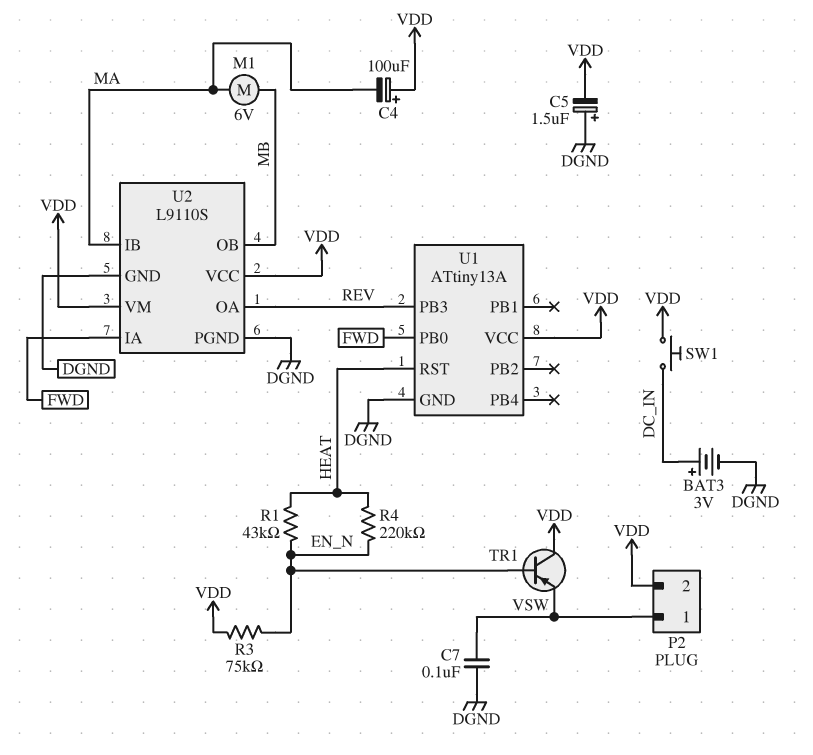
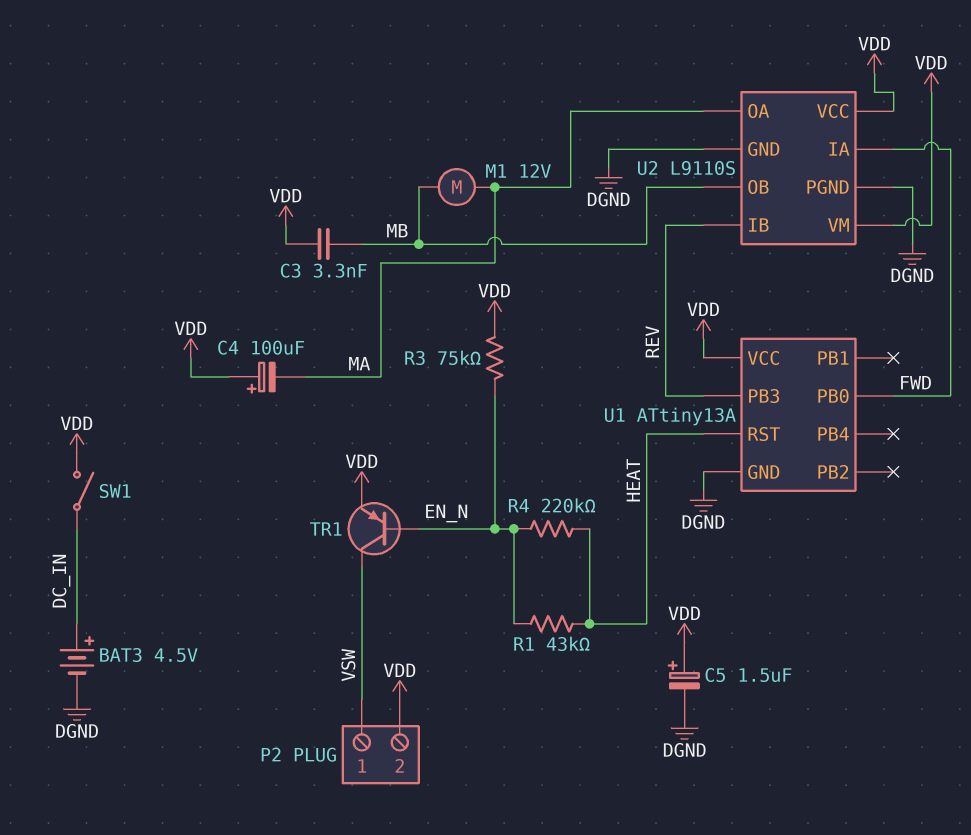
BAT3: 3V (plus DC_IN, minus DGND) -> 4.5V (plus DC_IN, minus DGND)
C3: none -> 3.3nF (MB, VDD)
C5: 1.5uF (plus DGND, minus VDD) -> 1.5uF (plus VDD, minus DGND)
C7: 100nF (DGND, VSW) -> none
M1: motor 6V (MA, MB) -> motor 12V (MA, MB)
SW1: button (DC_IN, VDD) -> switch (DC_IN, VDD)
TR1: PNP (B EN_N, C VDD, E VSW) -> PNP (B EN_N, C VSW, E VDD)
U2 pin IB: MA -> REV
U2 pin OA: REV -> MA

